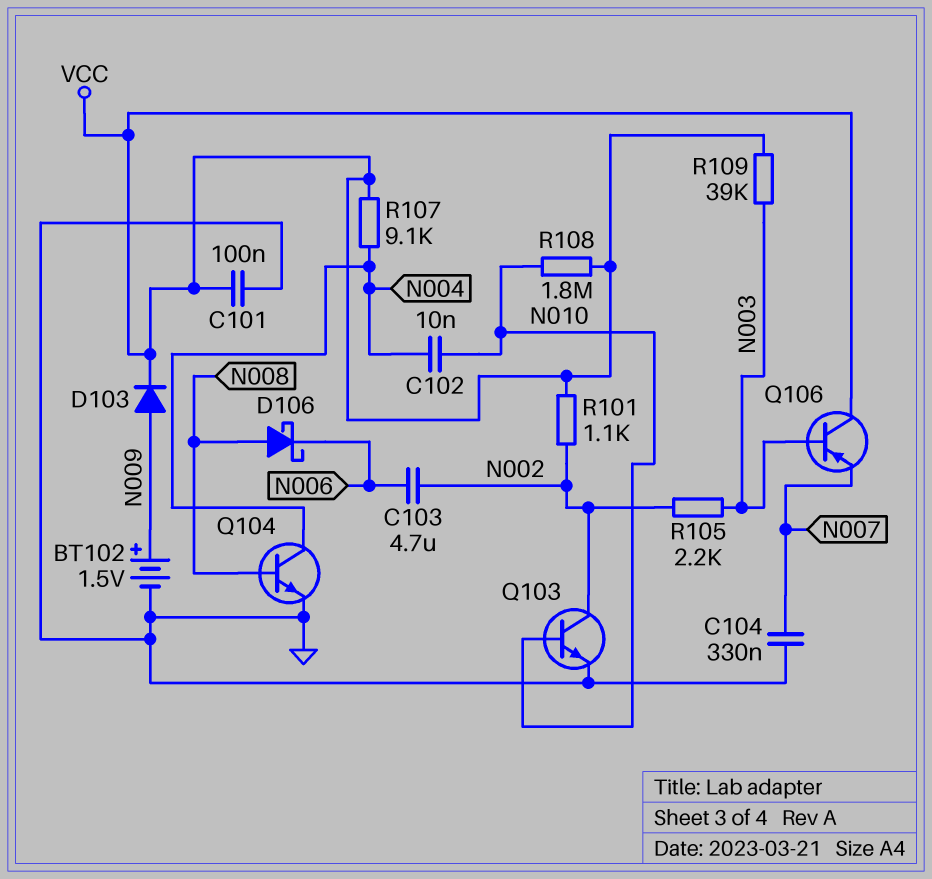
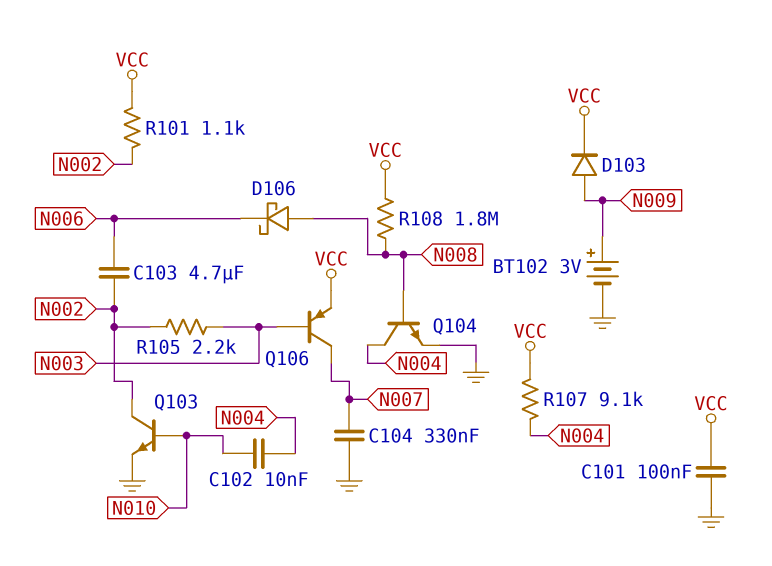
BT102: 1.5V (plus N009, minus GND) -> 3V (plus N009, minus GND)
Q106: PNP (B N003, C VCC, E N007) -> PNP (B N003, C N007, E VCC)
R108: 1.8M (N010, VCC) -> 1.8M (N008, VCC)
R109: 39k (N003, VCC) -> none

